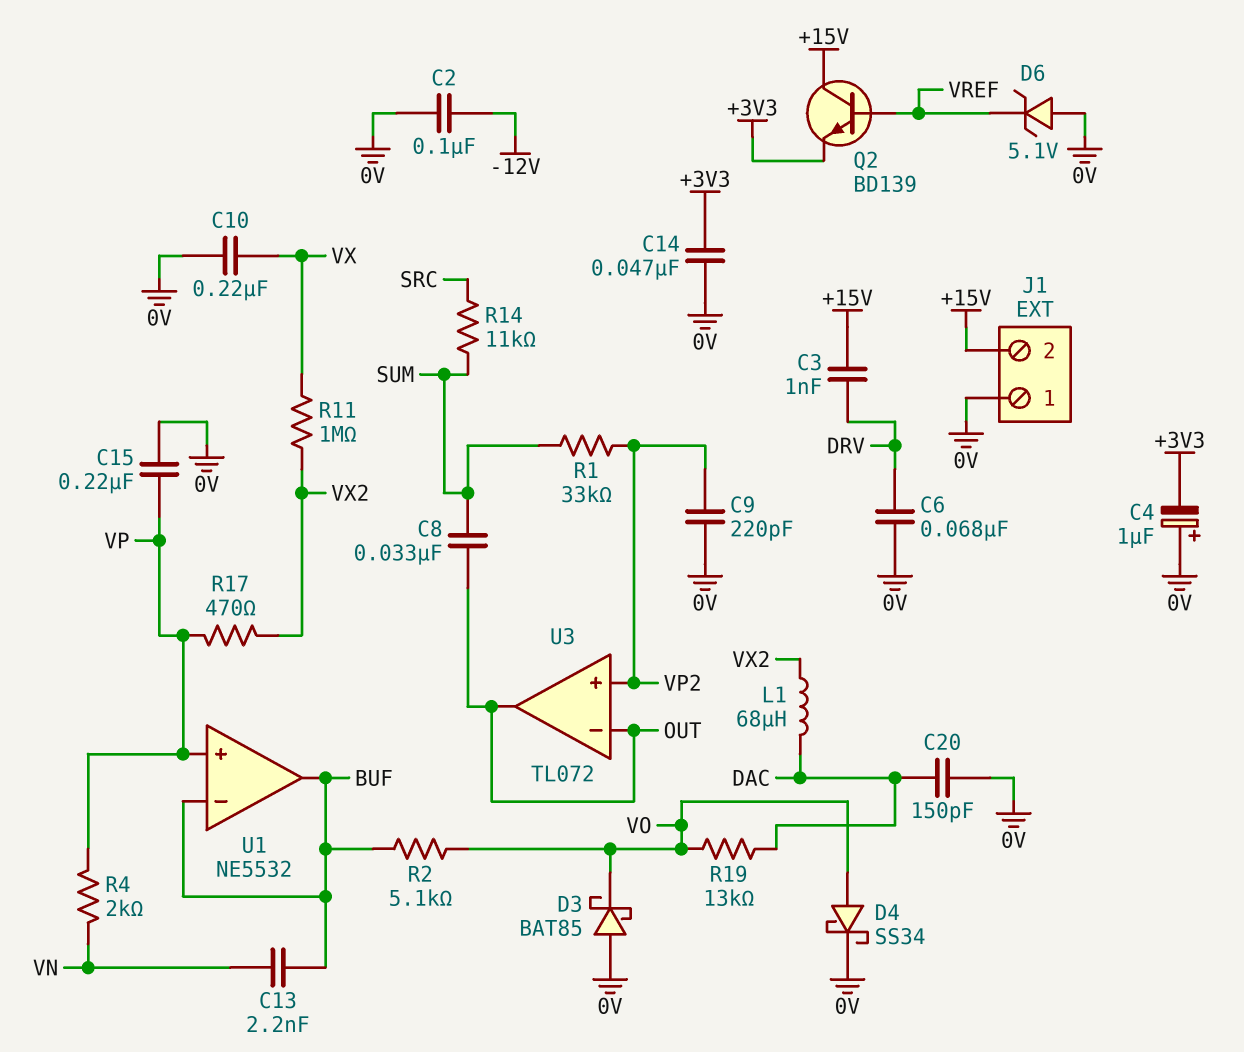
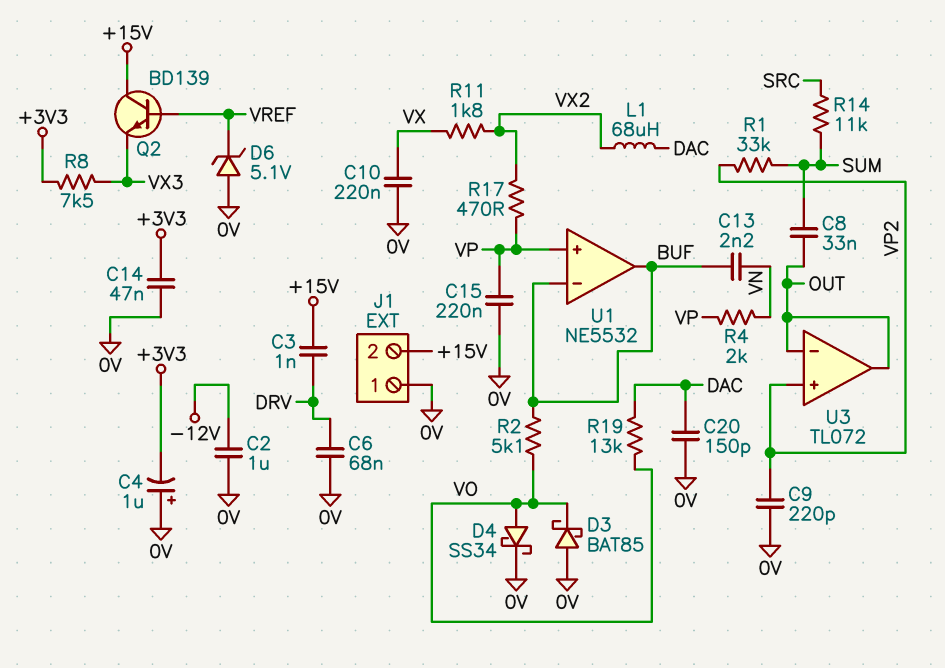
C2: 100nF (-12V, 0V) -> 1uF (-12V, 0V)
Q2: NPN BD139 (B VREF, C +15V, E +3V3) -> NPN BD139 (B VREF, C +15V, E VX3)
R8: none -> 7.5k (+3V3, VX3)
R11: 1M (VX, VX2) -> 1.8k (VX, VX2)

